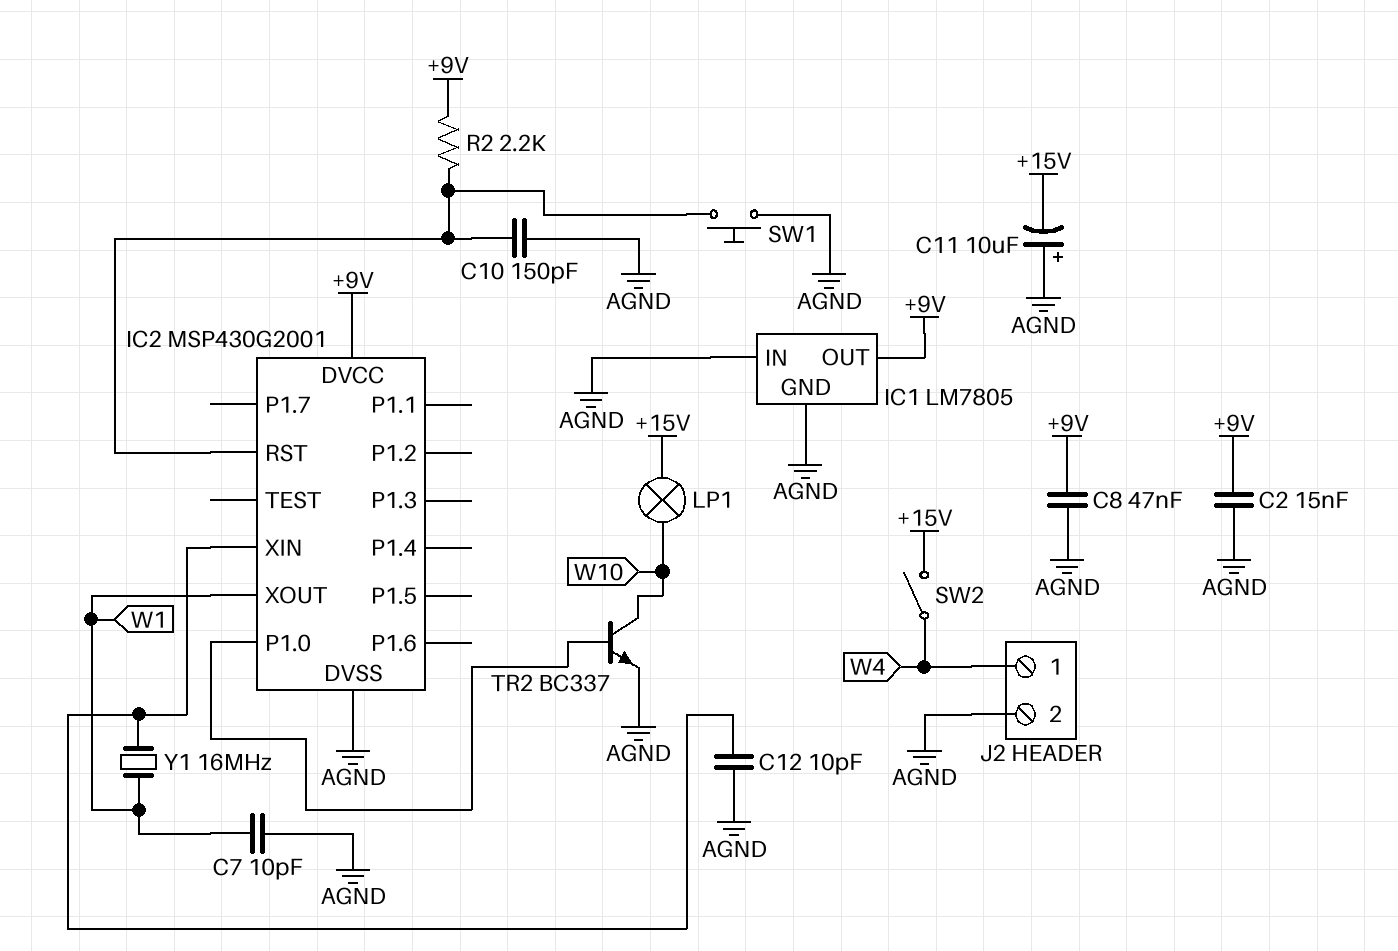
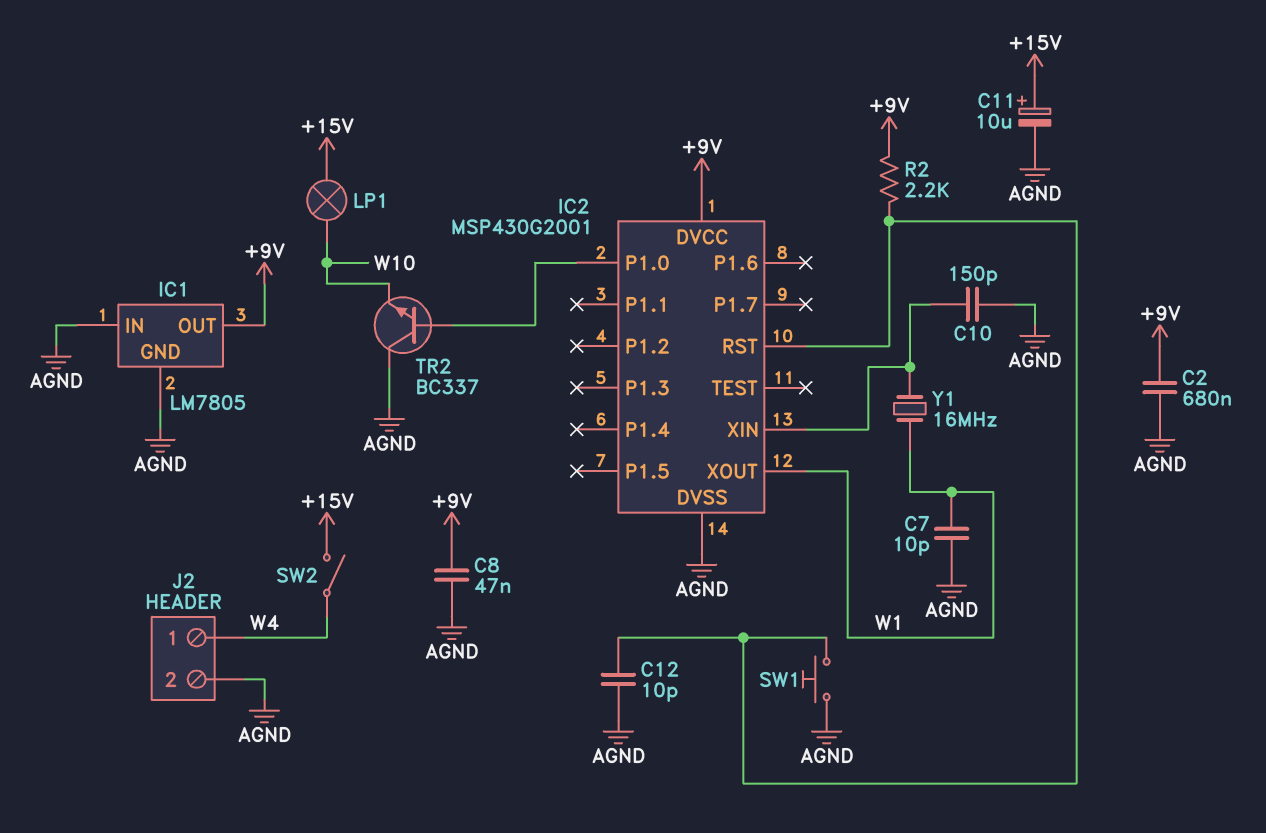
C2: 15nF (+9V, AGND) -> 680nF (+9V, AGND)
C10: 150pF (AGND, IC2/RST) -> 150pF (AGND, IC2/XIN)
C11: 10uF (plus AGND, minus +15V) -> 10uF (plus +15V, minus AGND)
C12: 10pF (AGND, IC2/XIN) -> 10pF (AGND, IC2/RST)
TR2: NPN BC337 (B IC2/P1.0, C W10, E AGND) -> NPN BC337 (B IC2/P1.0, C AGND, E W10)

